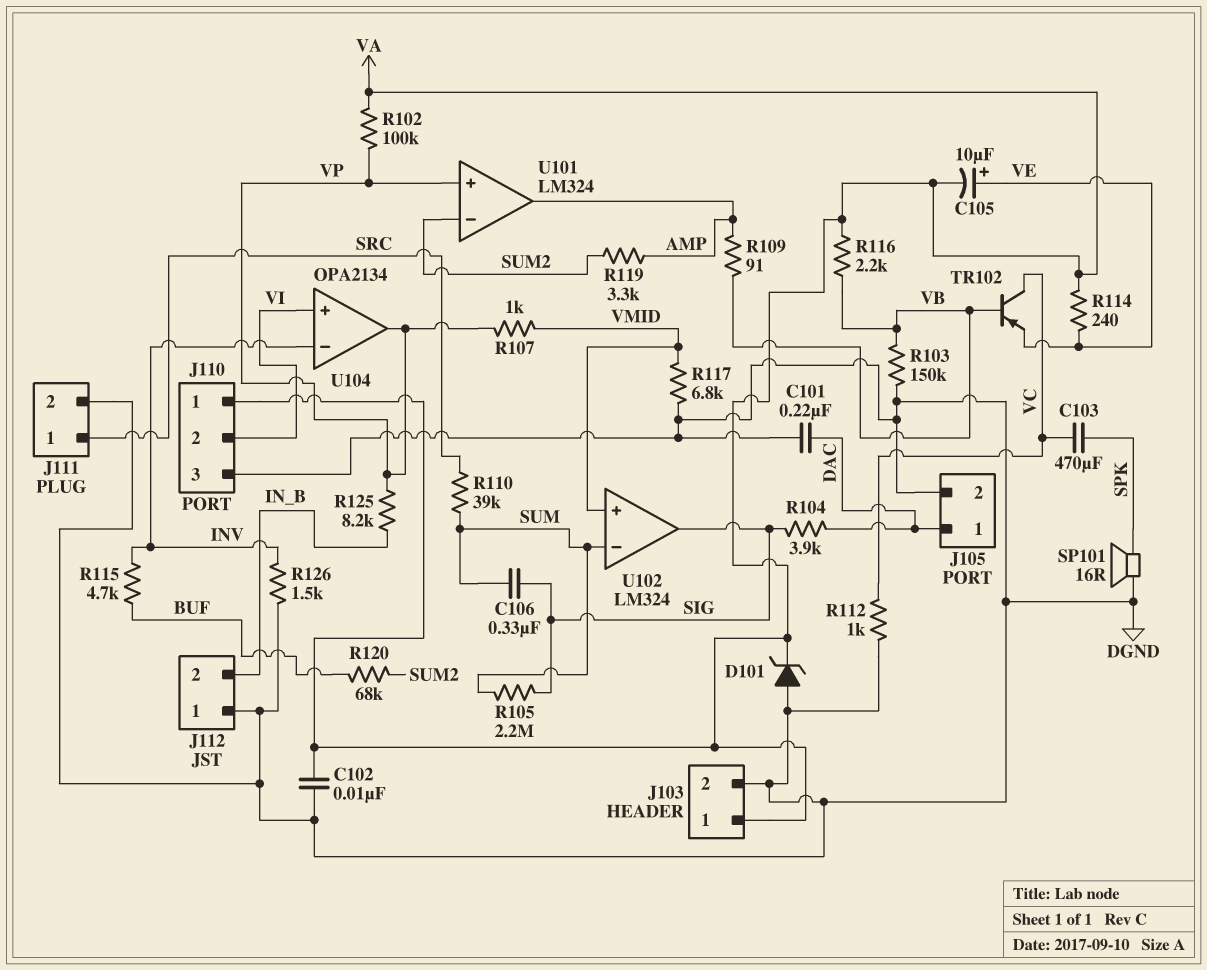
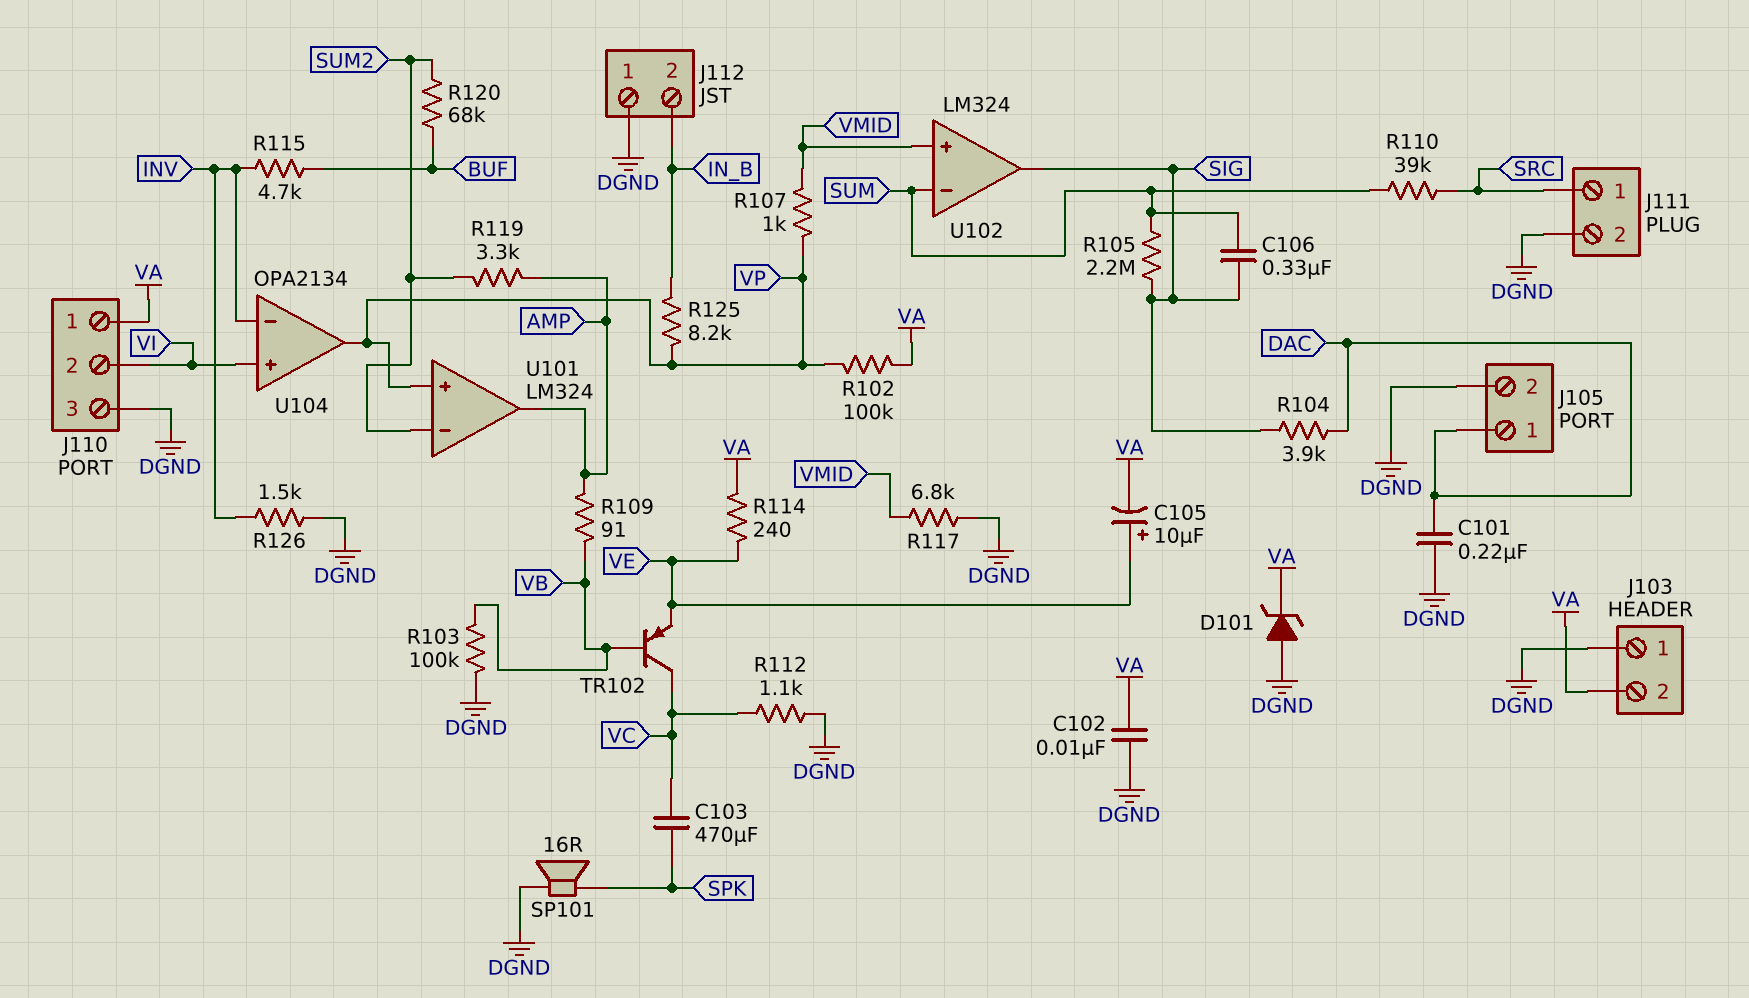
J103 pin 1: VA -> DGND
J103 pin 2: DGND -> VA
R103: 150k (DGND, VB) -> 100k (DGND, VB)
R112: 1k (DGND, VC) -> 1.1k (DGND, VC)
R116: 2.2k (VA, VB) -> none

